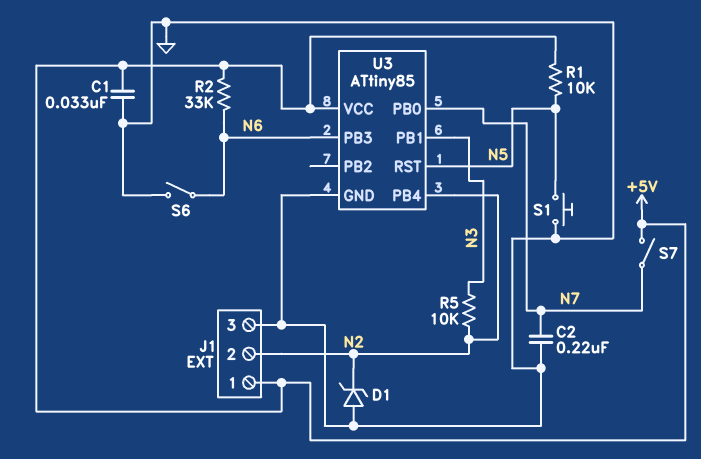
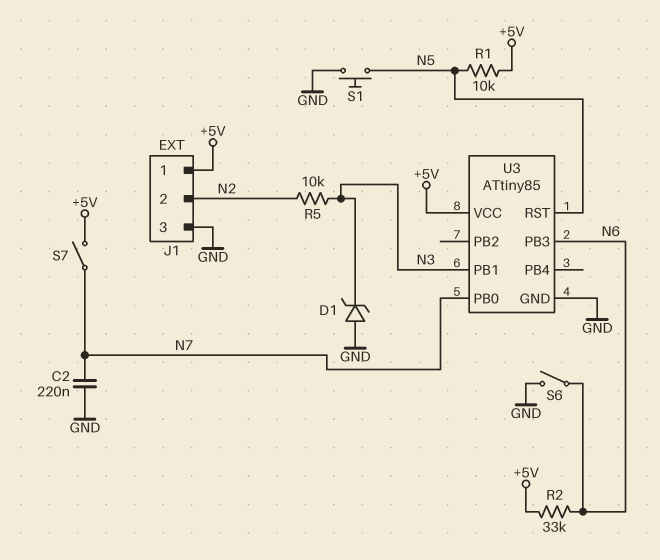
C1: 33nF (+5V, GND) -> none
D1: zener (A GND, K N2) -> zener (A GND, K N3)
U3 pin PB4: N2 -> none

